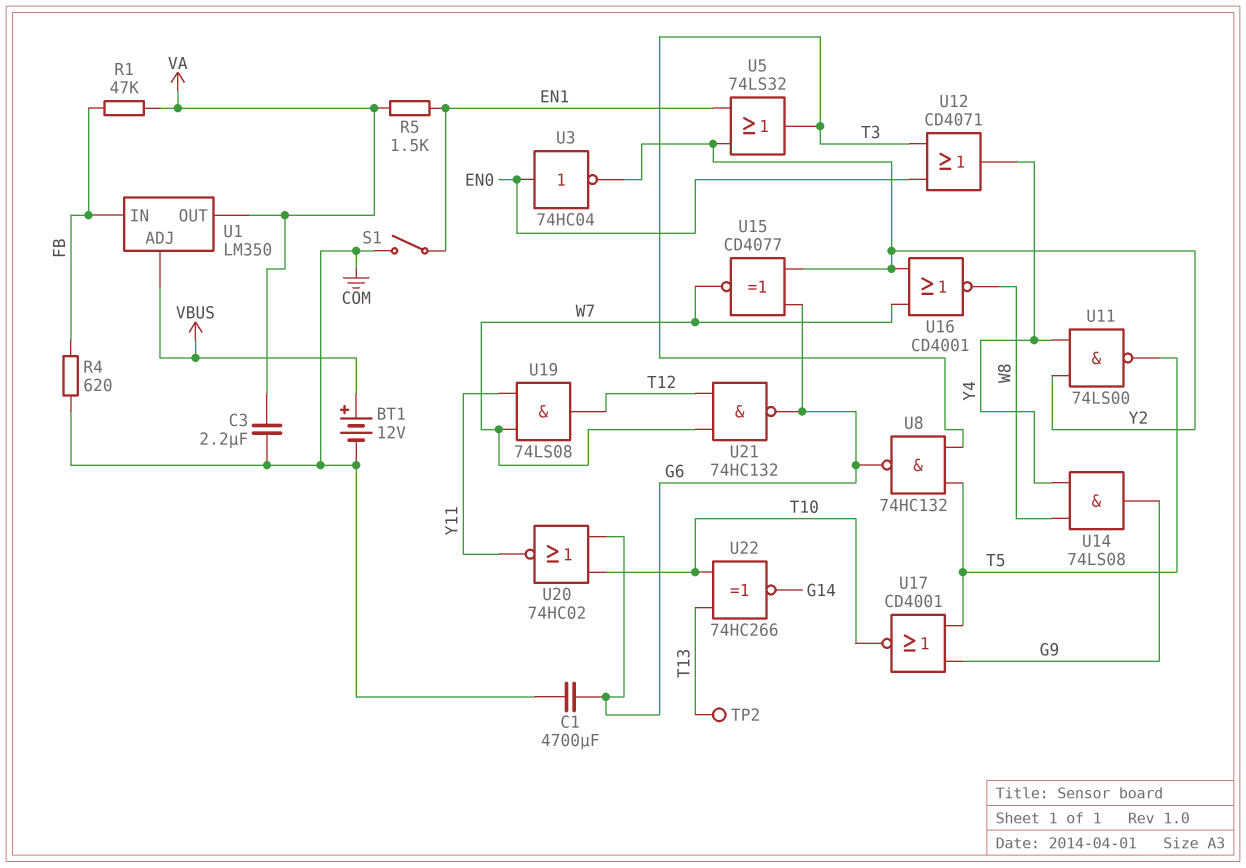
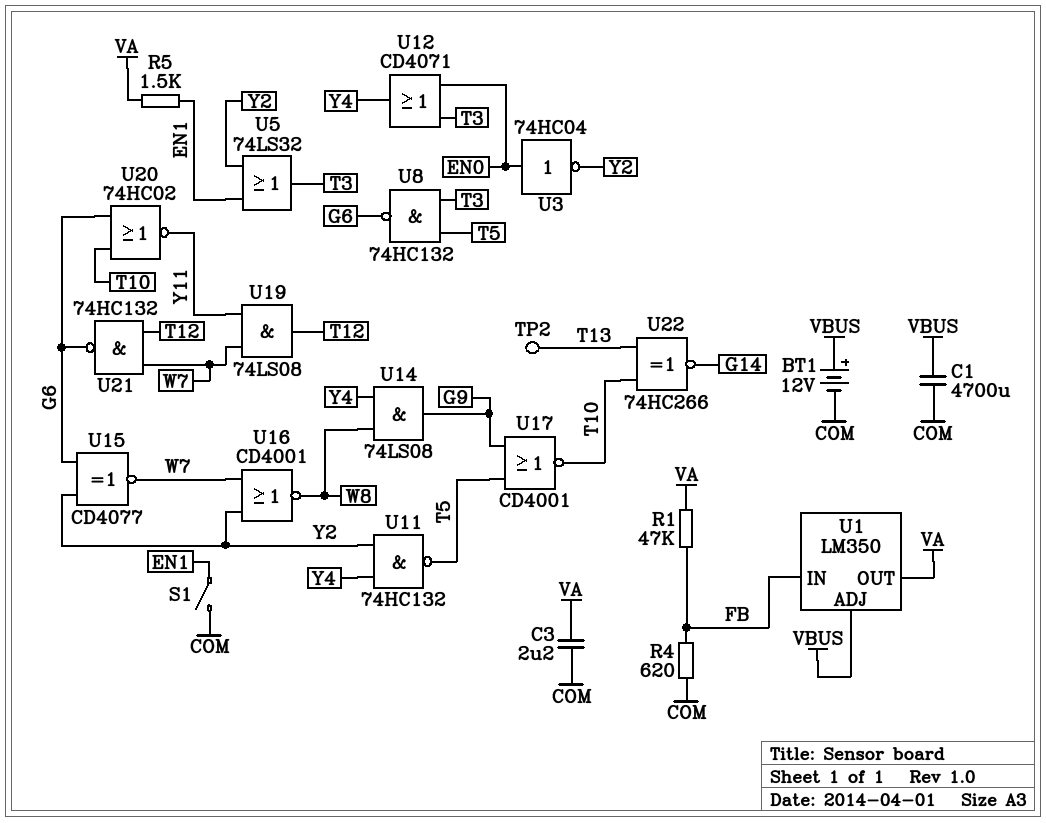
C1: 4700uF (COM, G6) -> 4700uF (COM, VBUS)
U11: NAND 74LS00 (in Y2, in Y4, out T5) -> NAND 74HC132 (in Y2, in Y4, out T5)

